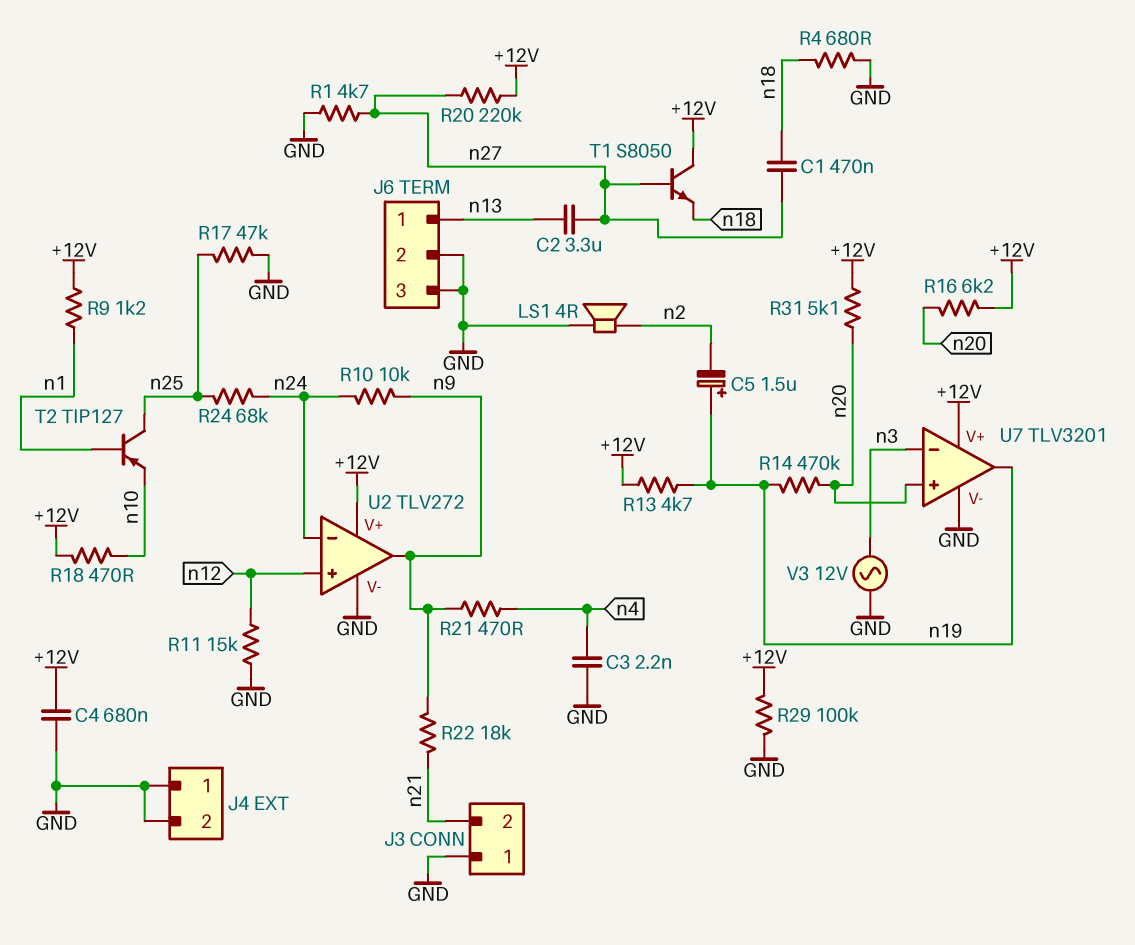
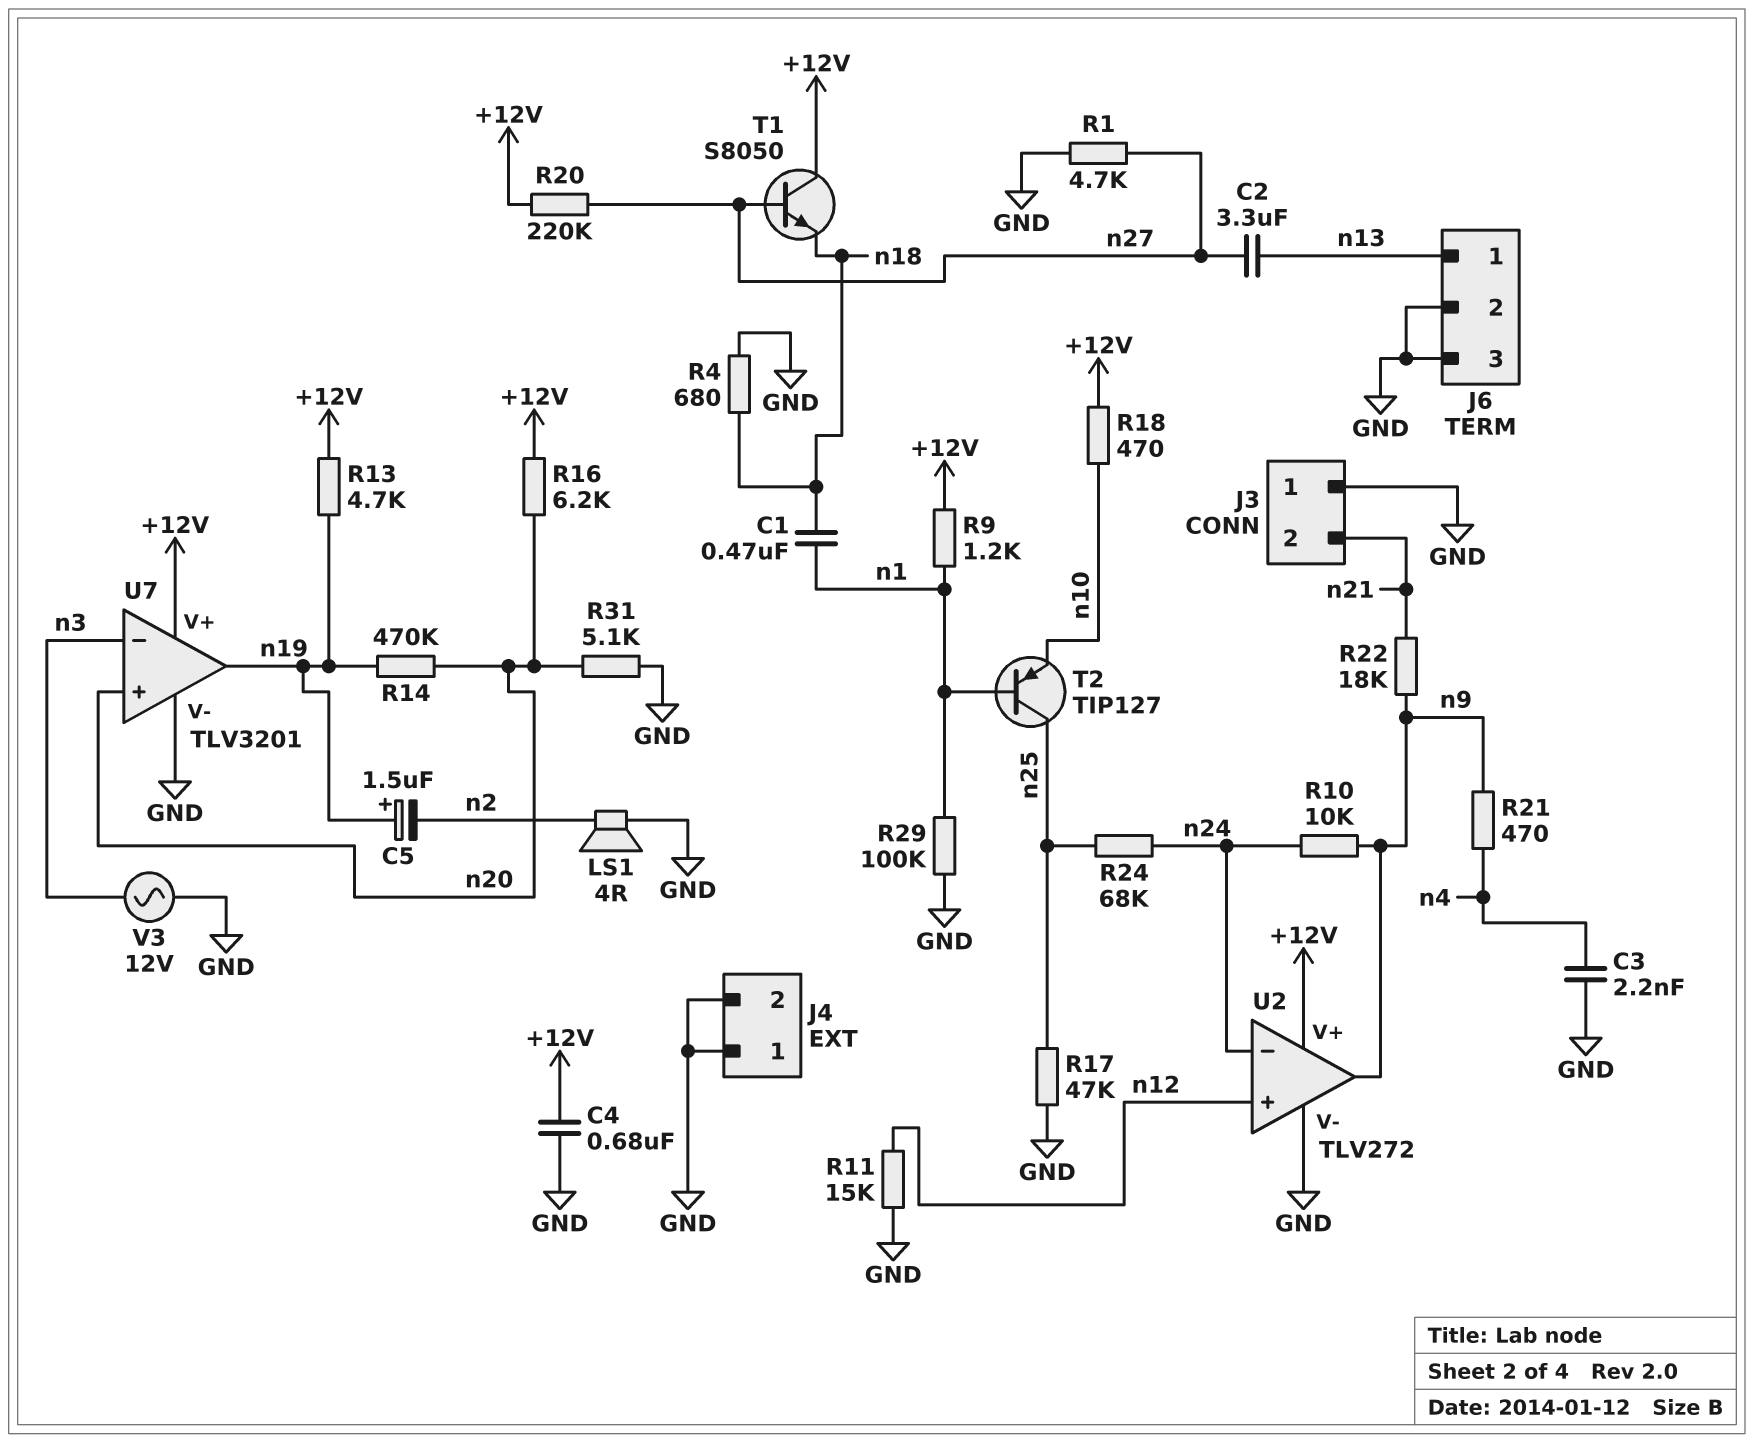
C1: 470nF (n18, n27) -> 470nF (n1, n18)
R29: 100k (+12V, GND) -> 100k (GND, n1)
R31: 5.1k (+12V, n20) -> 5.1k (GND, n20)

